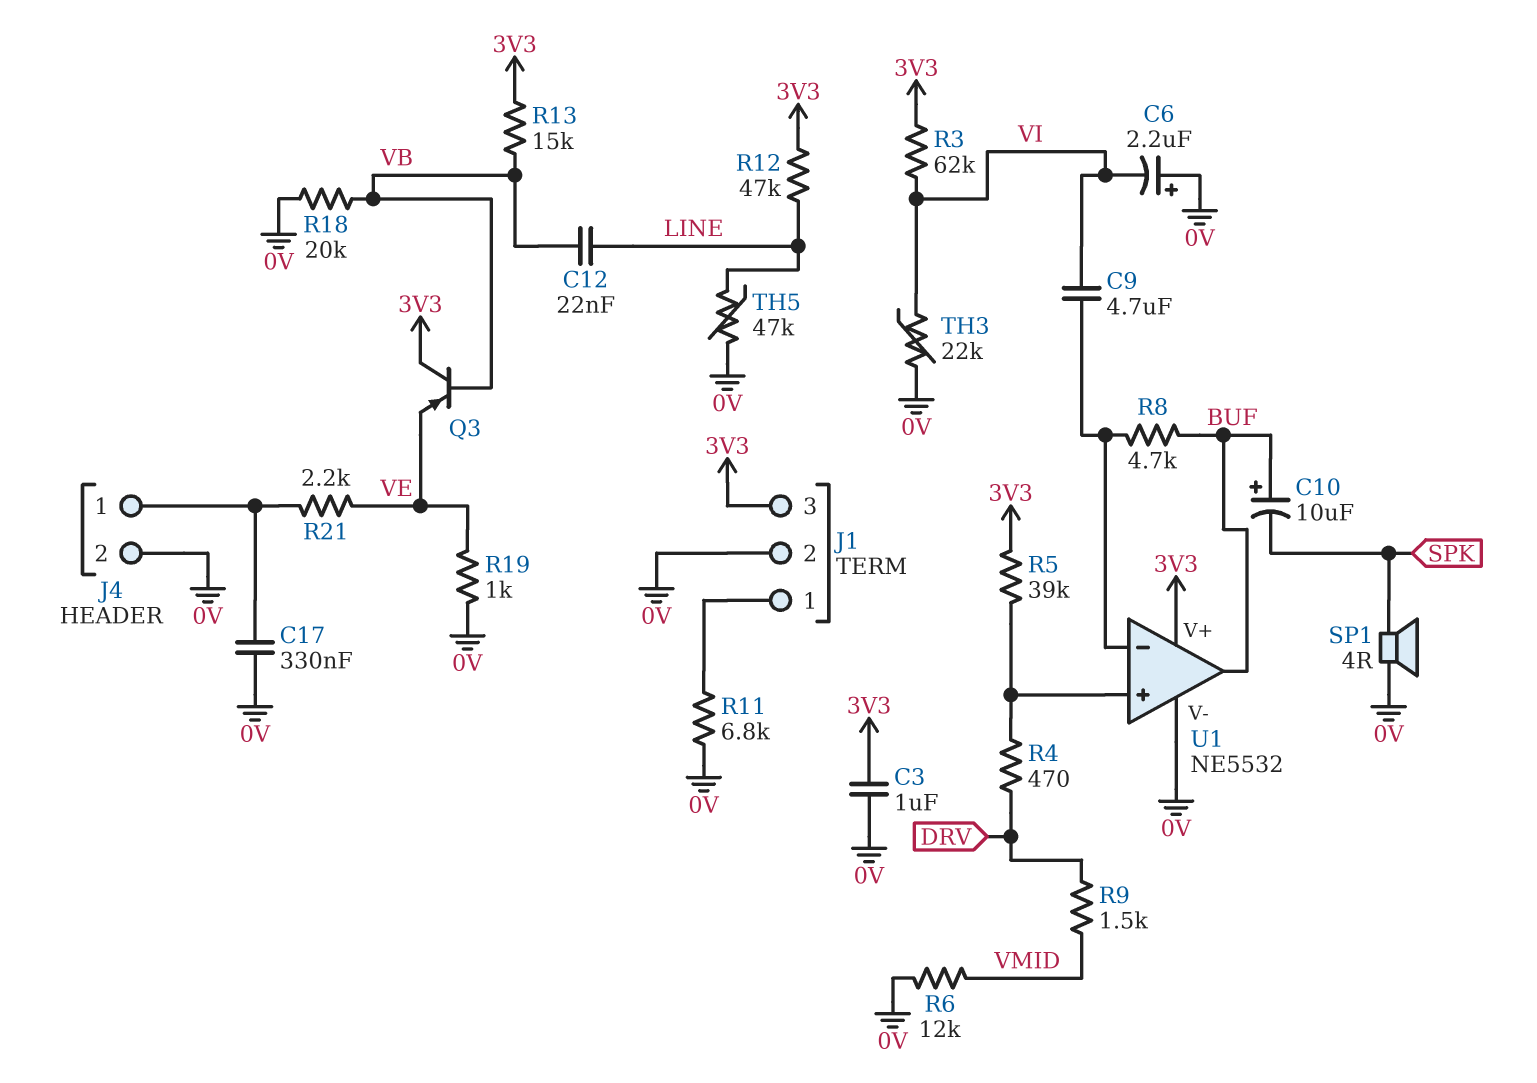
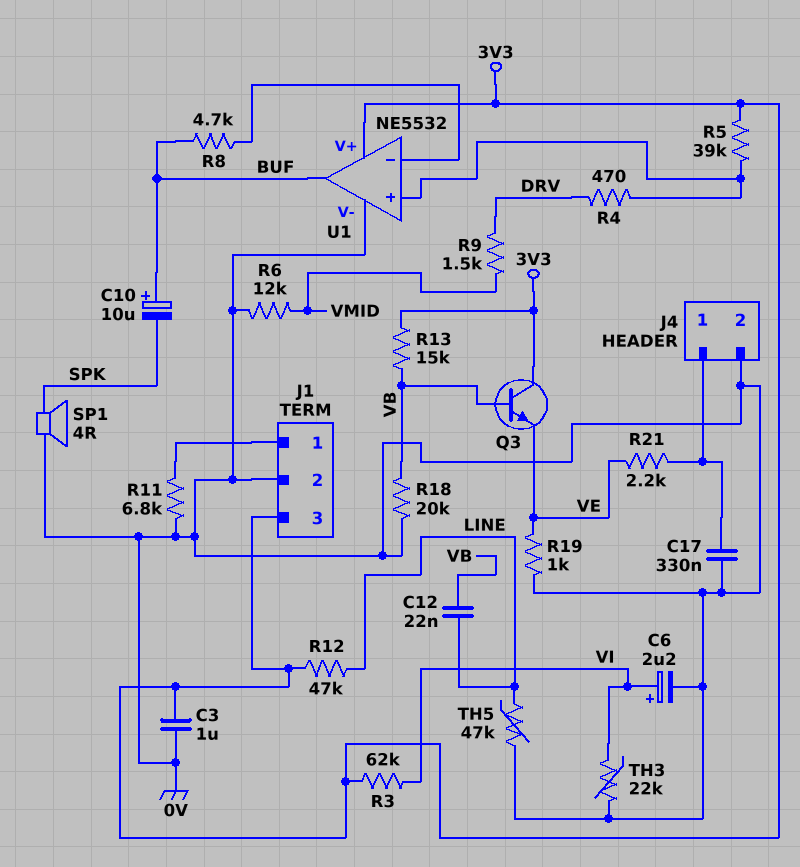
C6: 2.2uF (plus 0V, minus VI) -> 2.2uF (plus VI, minus 0V)
C9: 4.7uF (U1/in-, VI) -> none
Q3: PNP (B VB, C 3V3, E VE) -> NPN (B VB, C 3V3, E VE)

